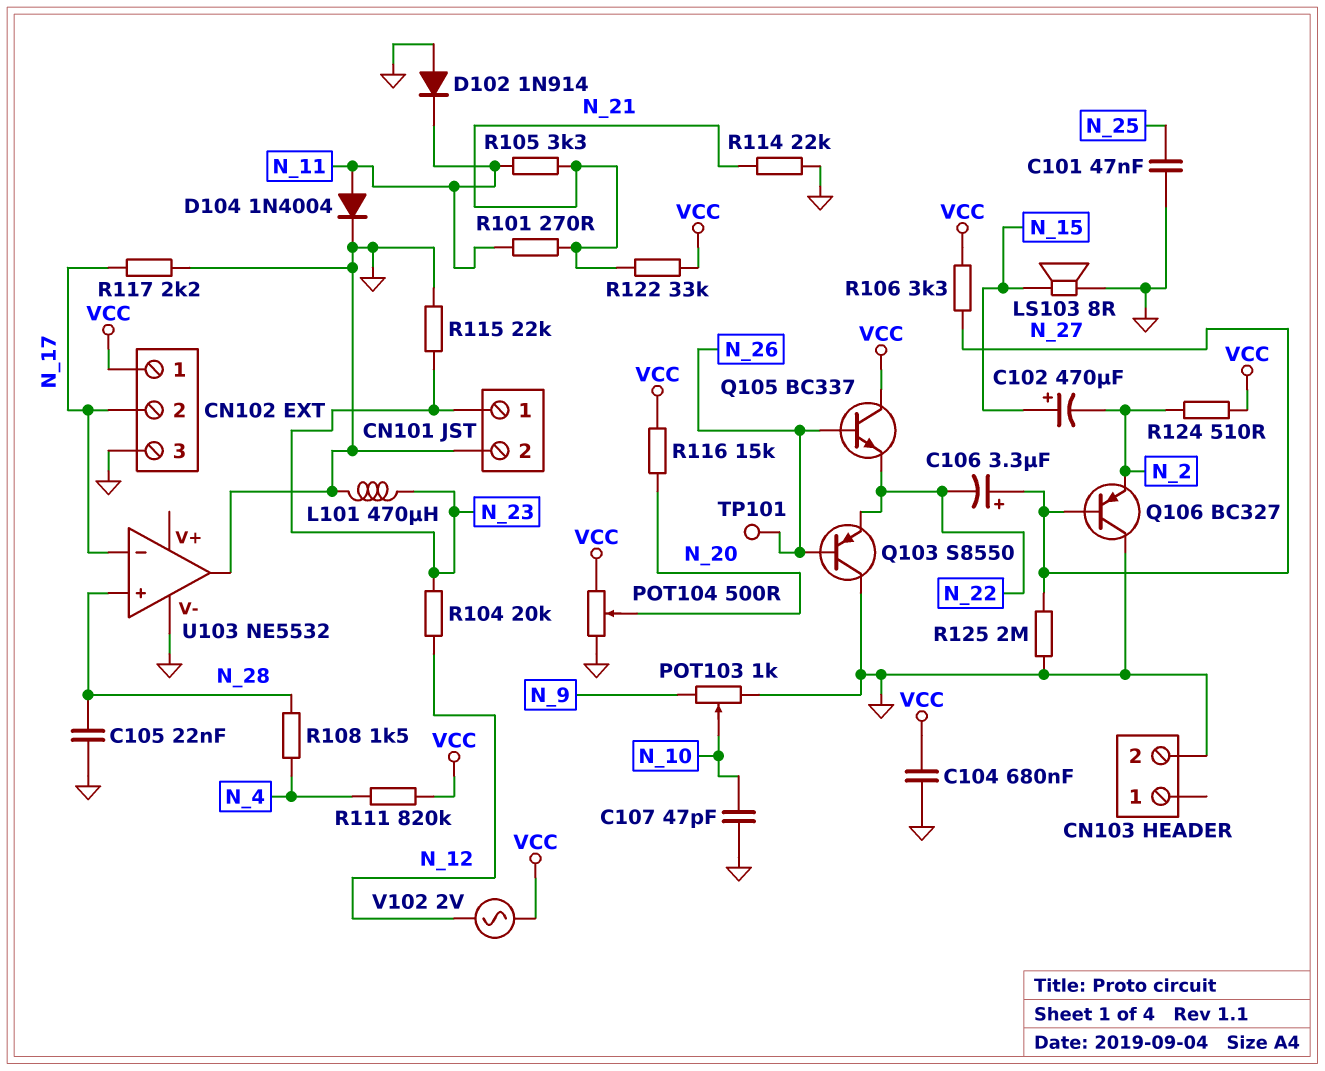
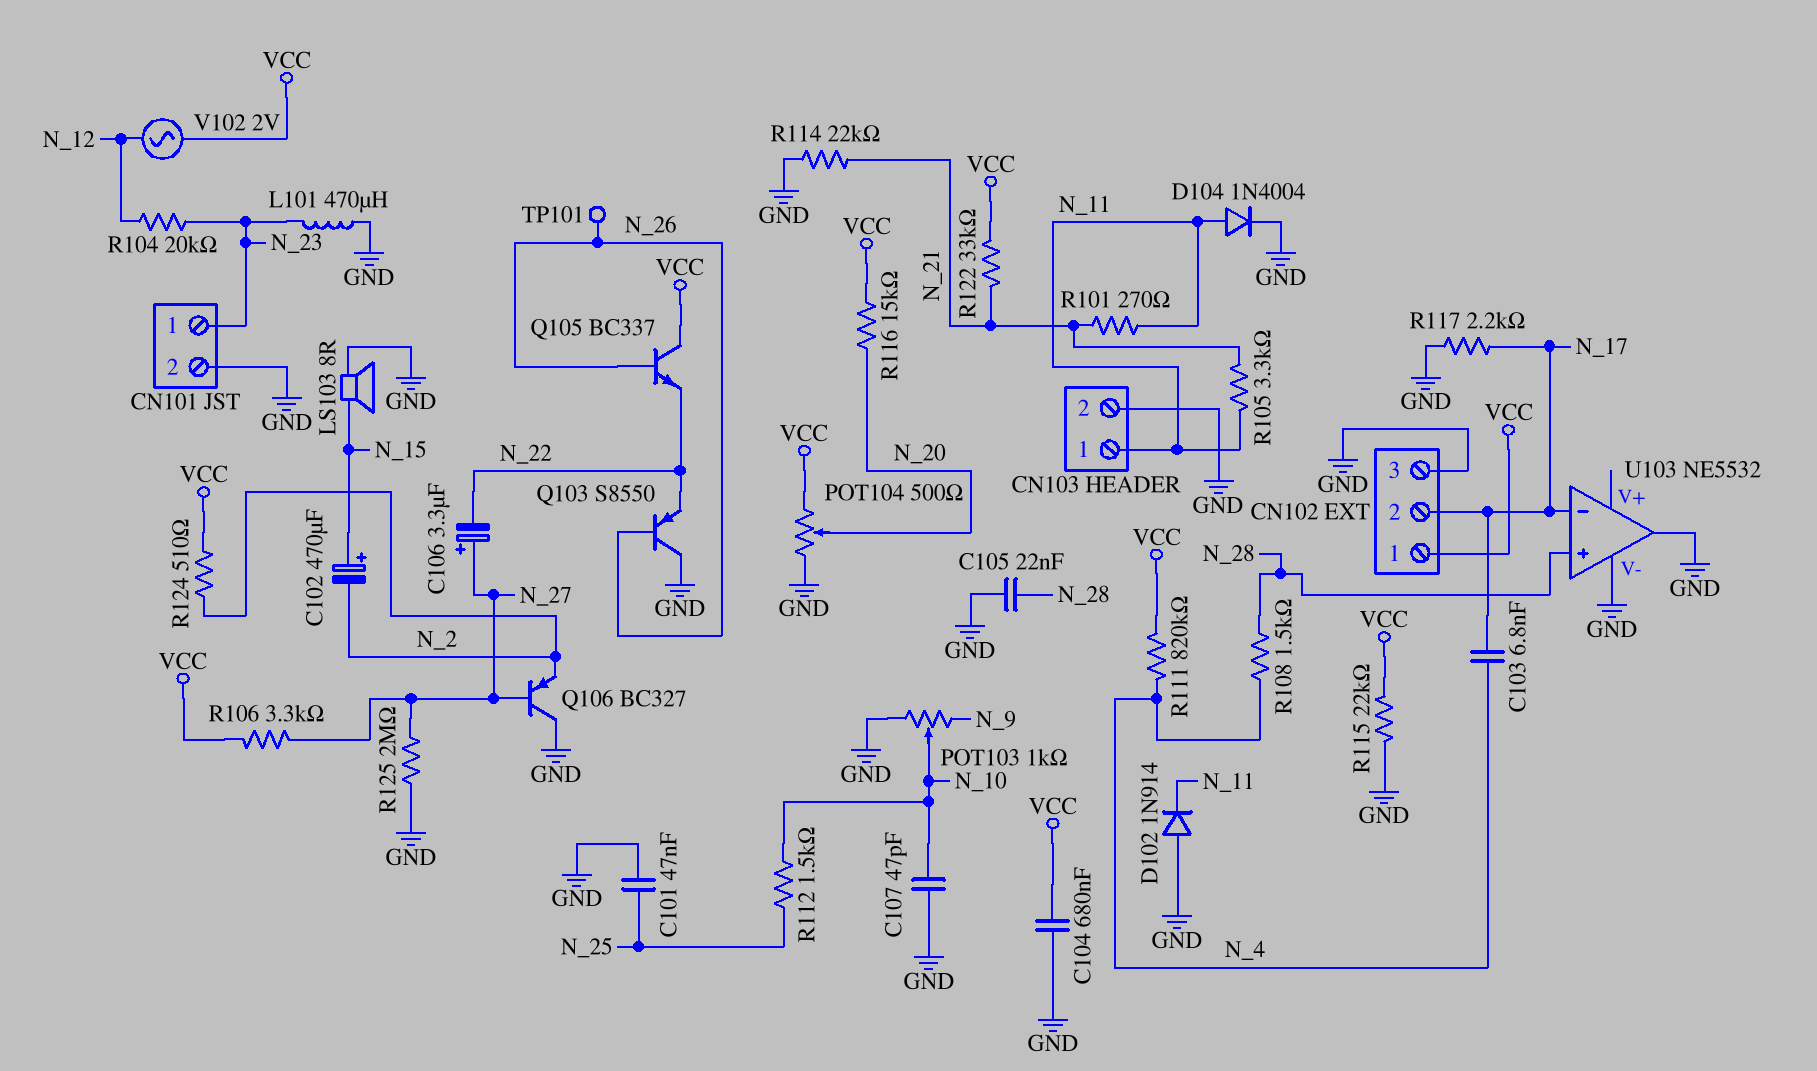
C103: none -> 6.8nF (N_4, N_17)
CN103 pin 1: none -> N_11
R112: none -> 1.5k (N_10, N_25)
R115: 22k (GND, N_23) -> 22k (GND, VCC)

